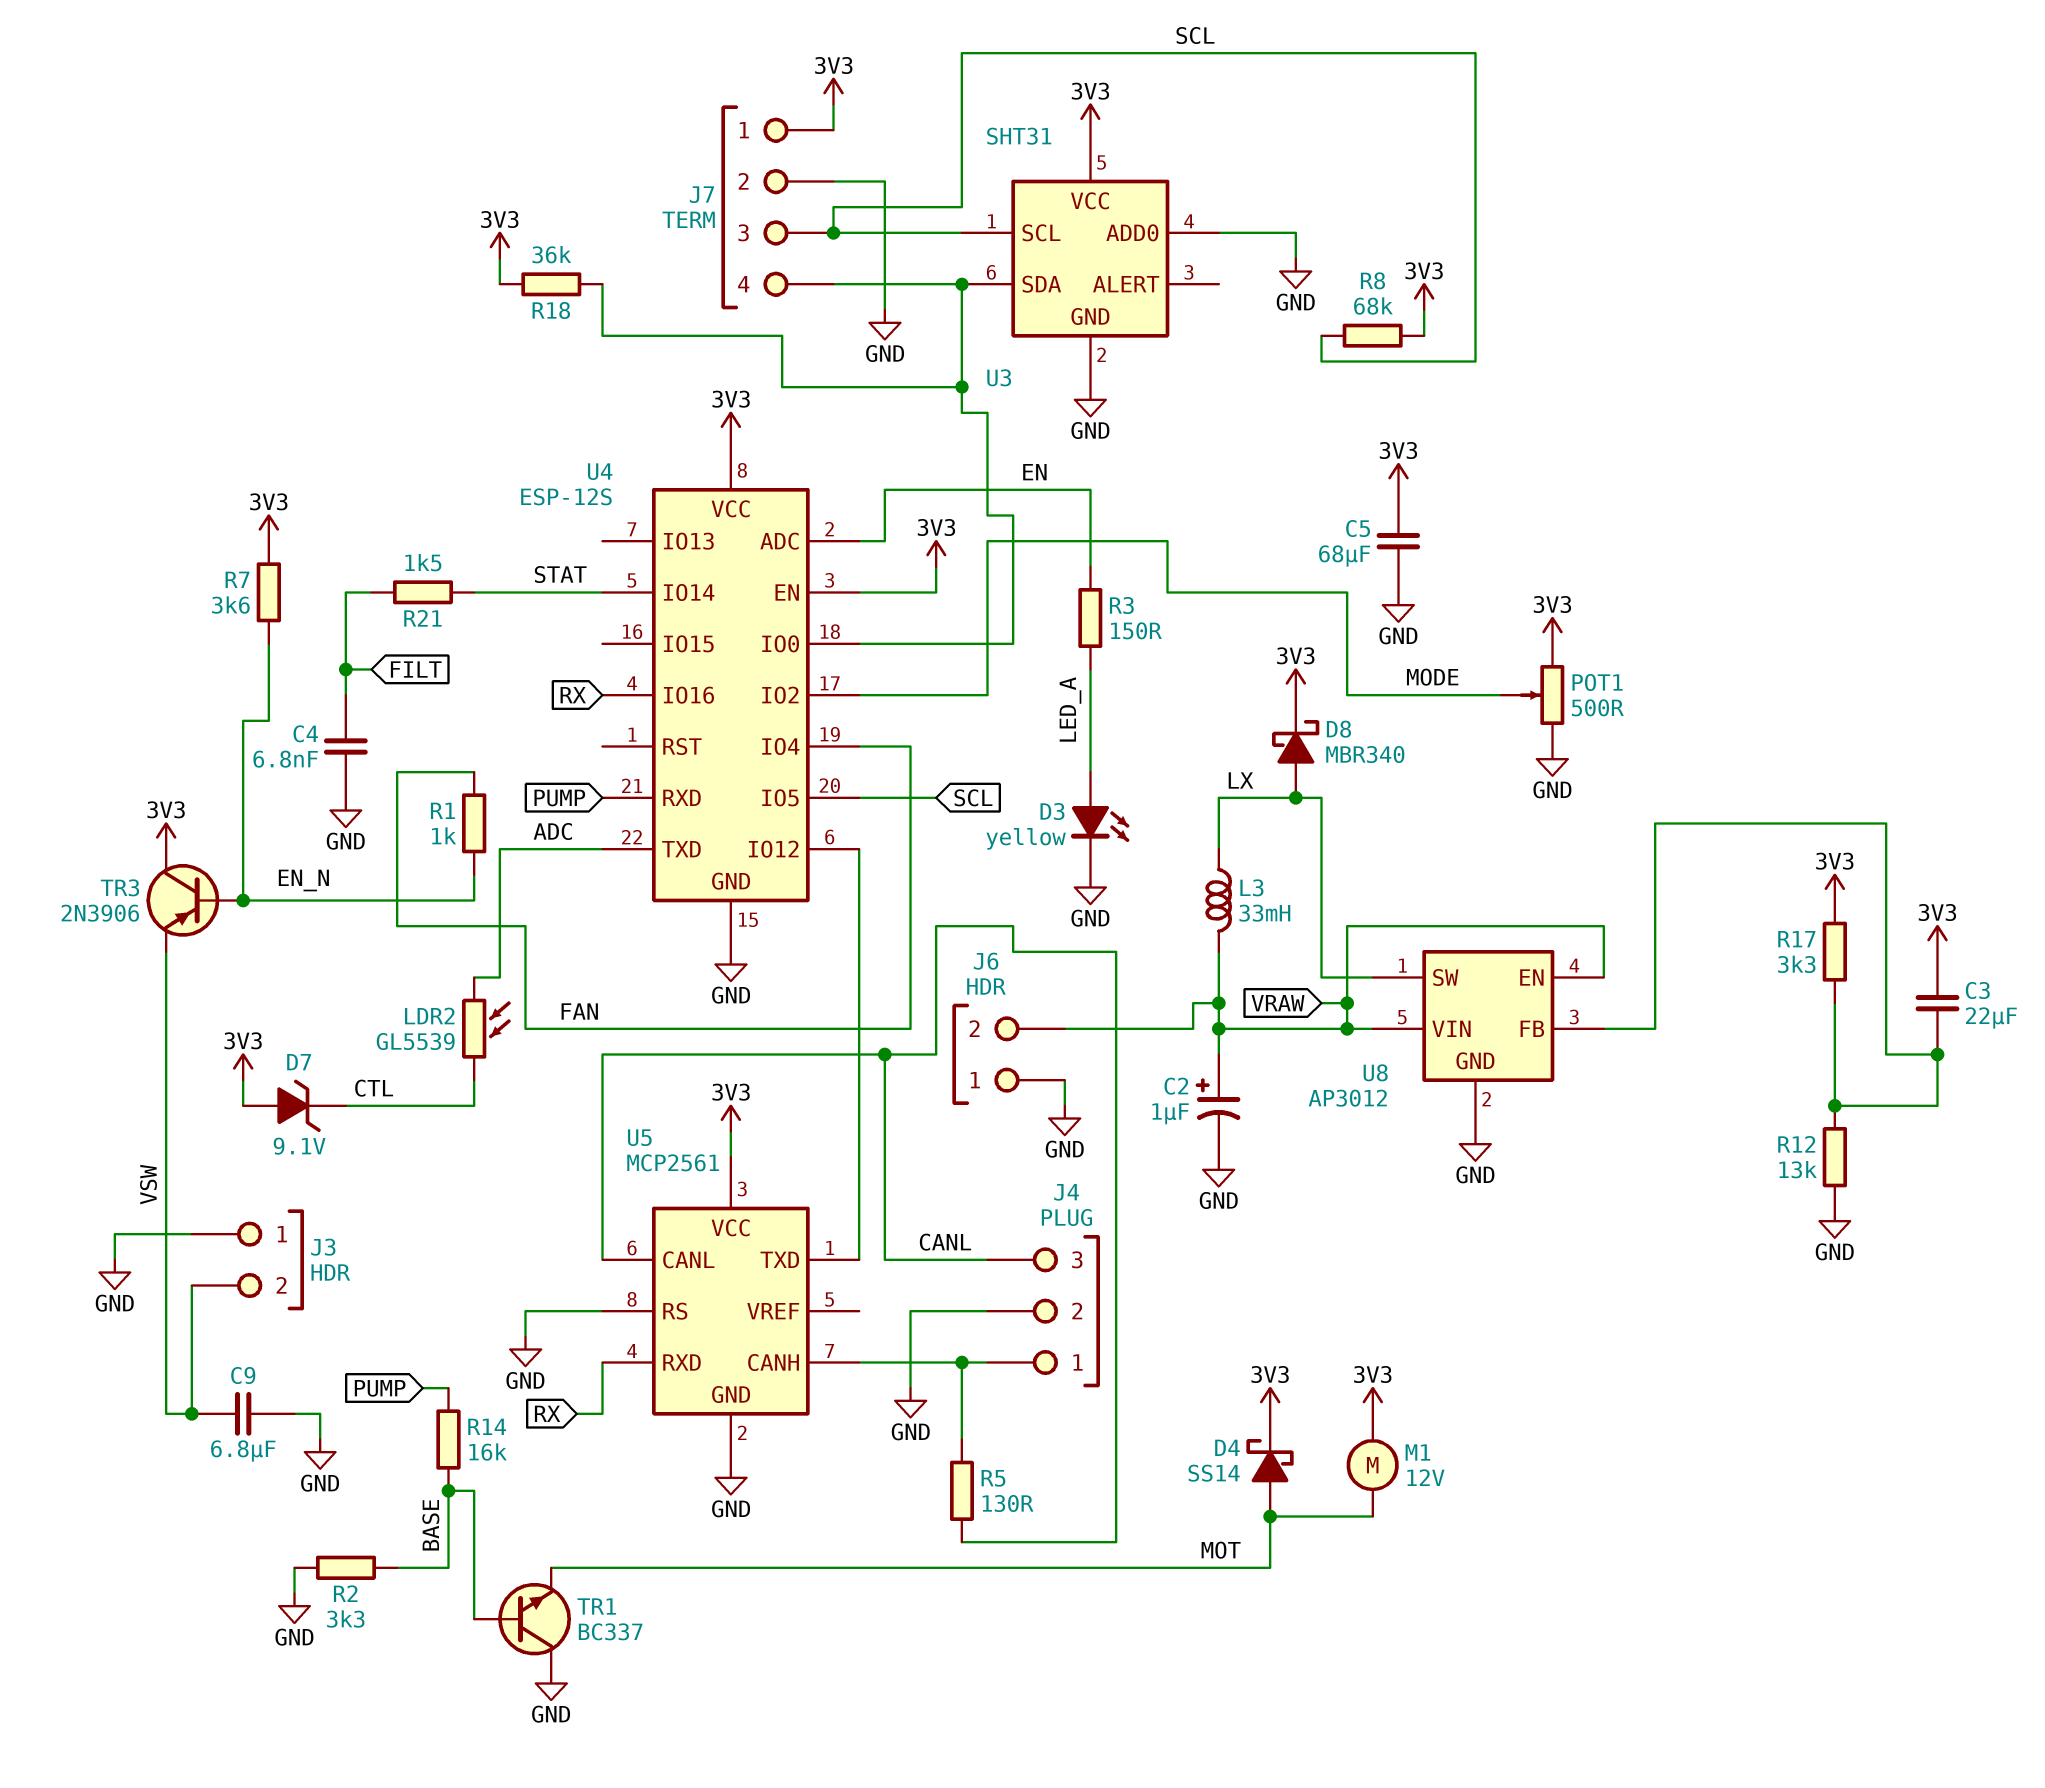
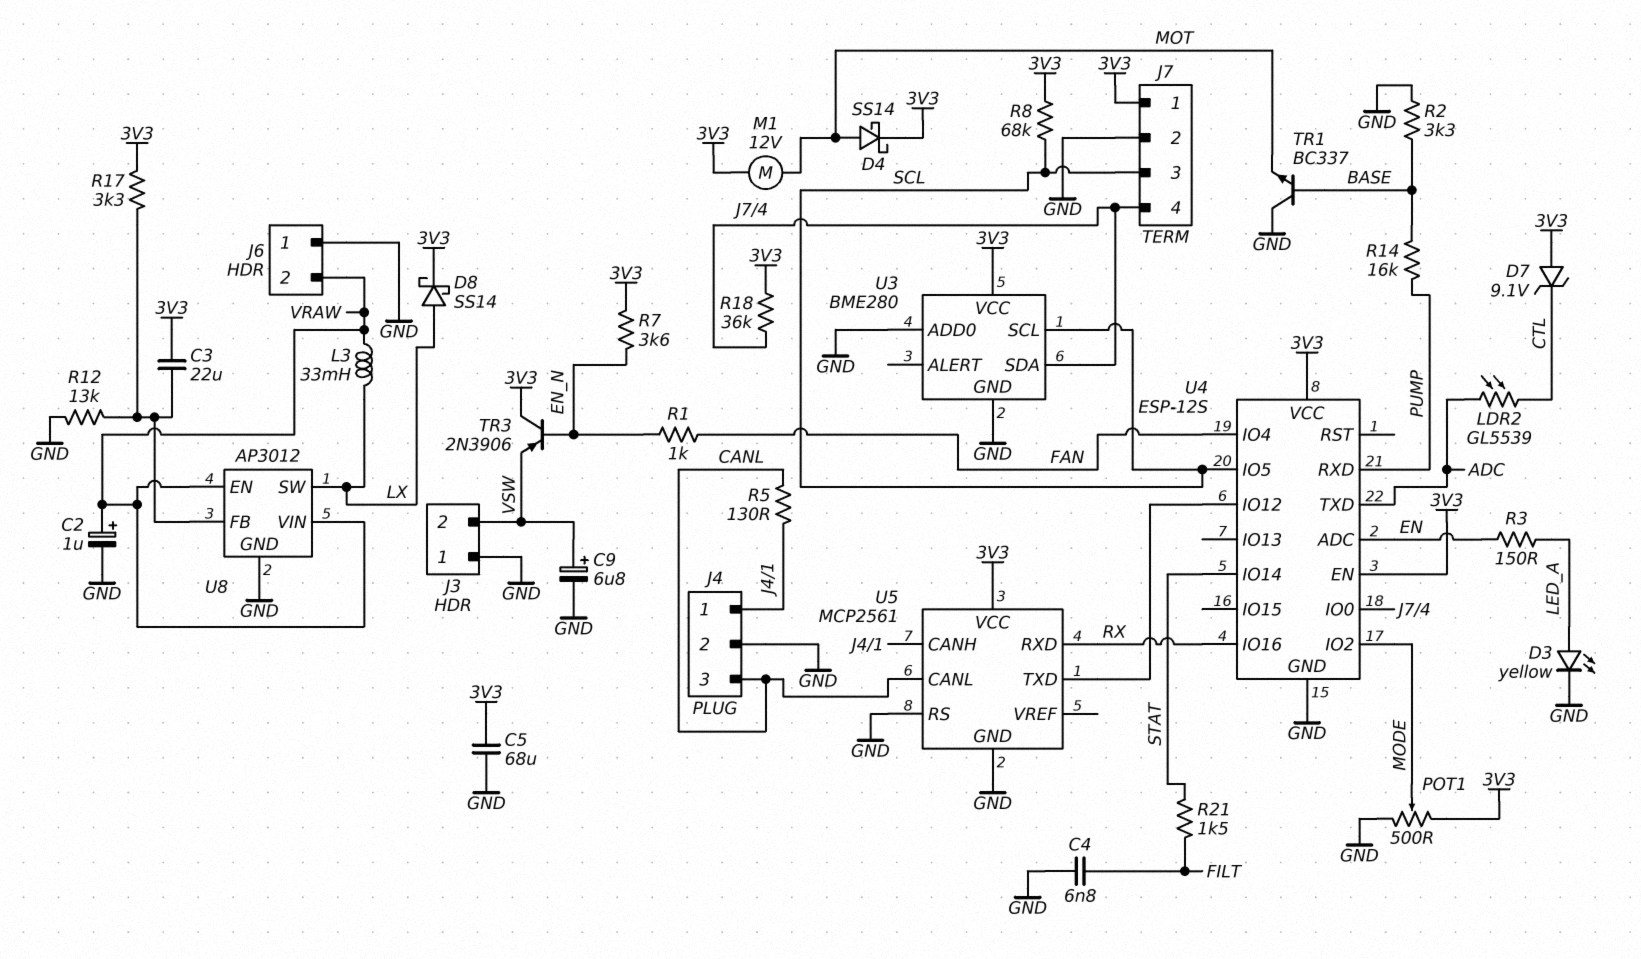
C9: 6.8uF (GND, VSW) -> 6.8uF (plus VSW, minus GND)
D8: schottky MBR340 (A LX, K 3V3) -> schottky SS14 (A LX, K 3V3)
U3: SHT31 -> BME280

